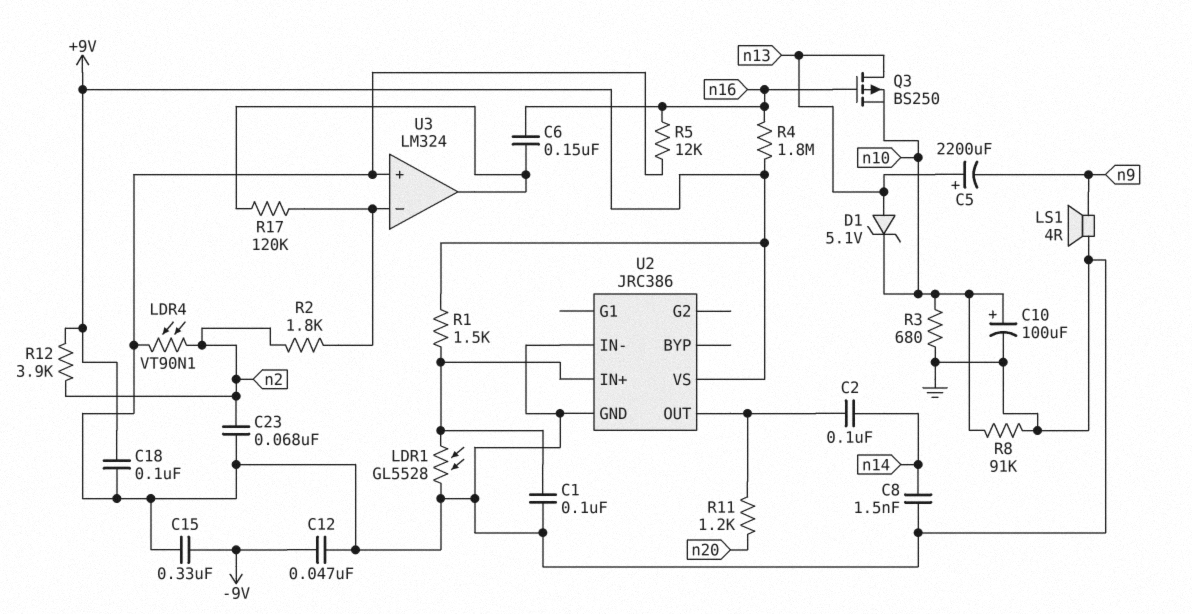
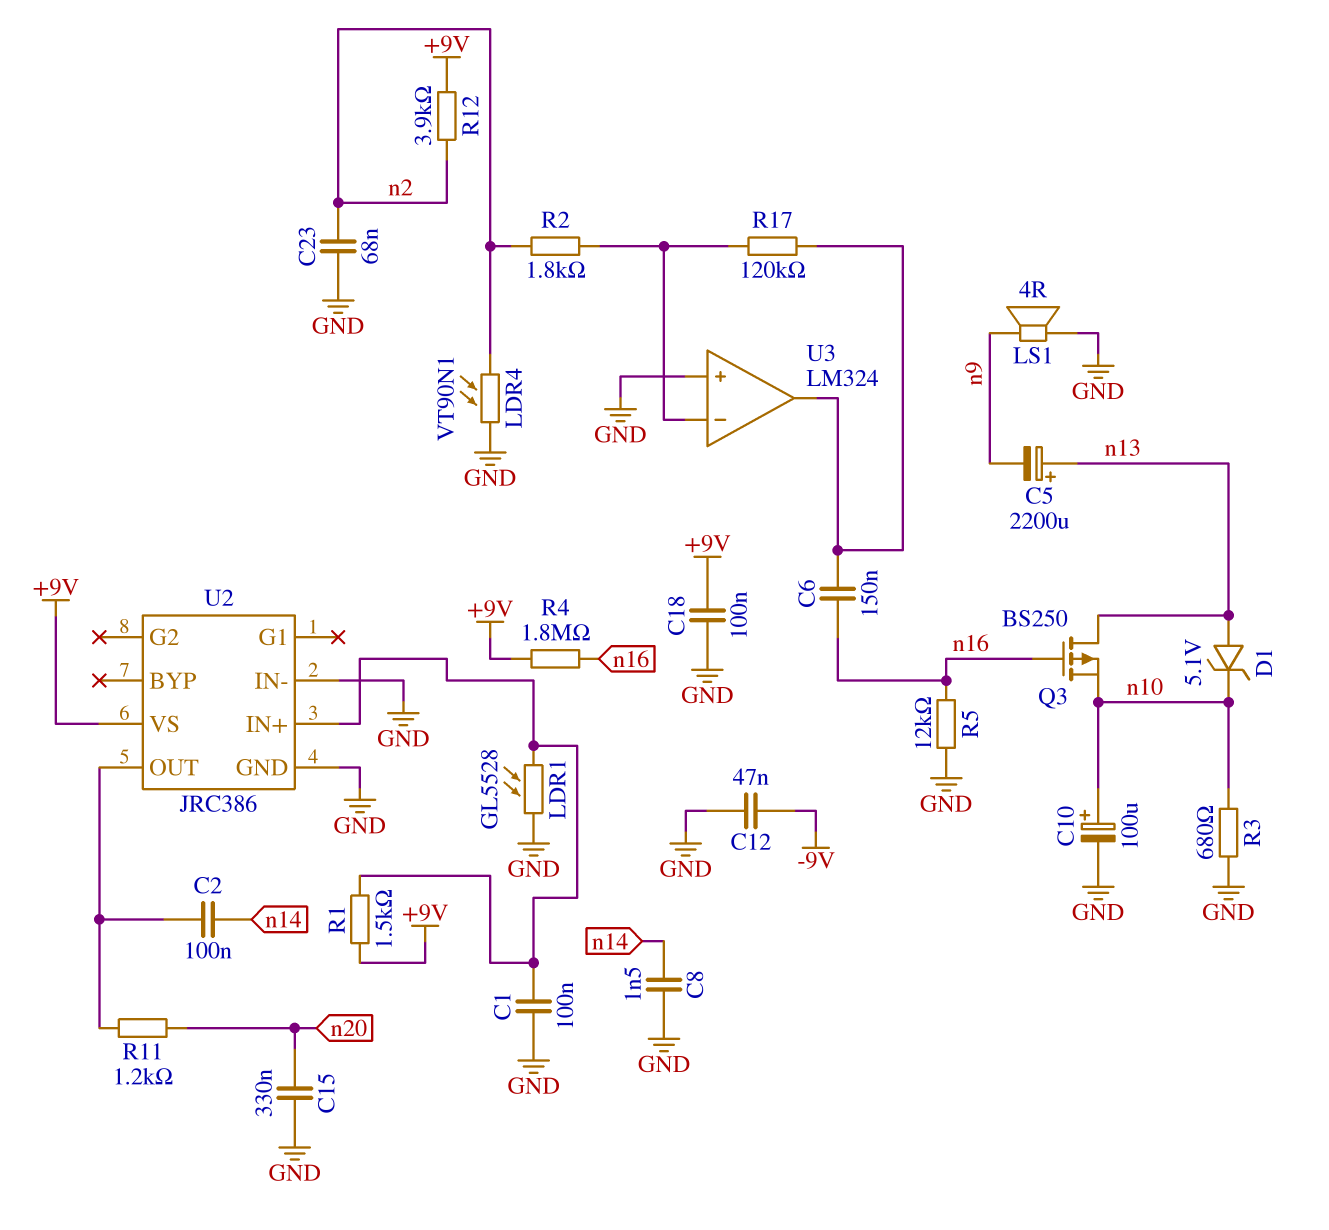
C15: 330nF (-9V, GND) -> 330nF (GND, n20)
R8: 91k (GND, n10) -> none

